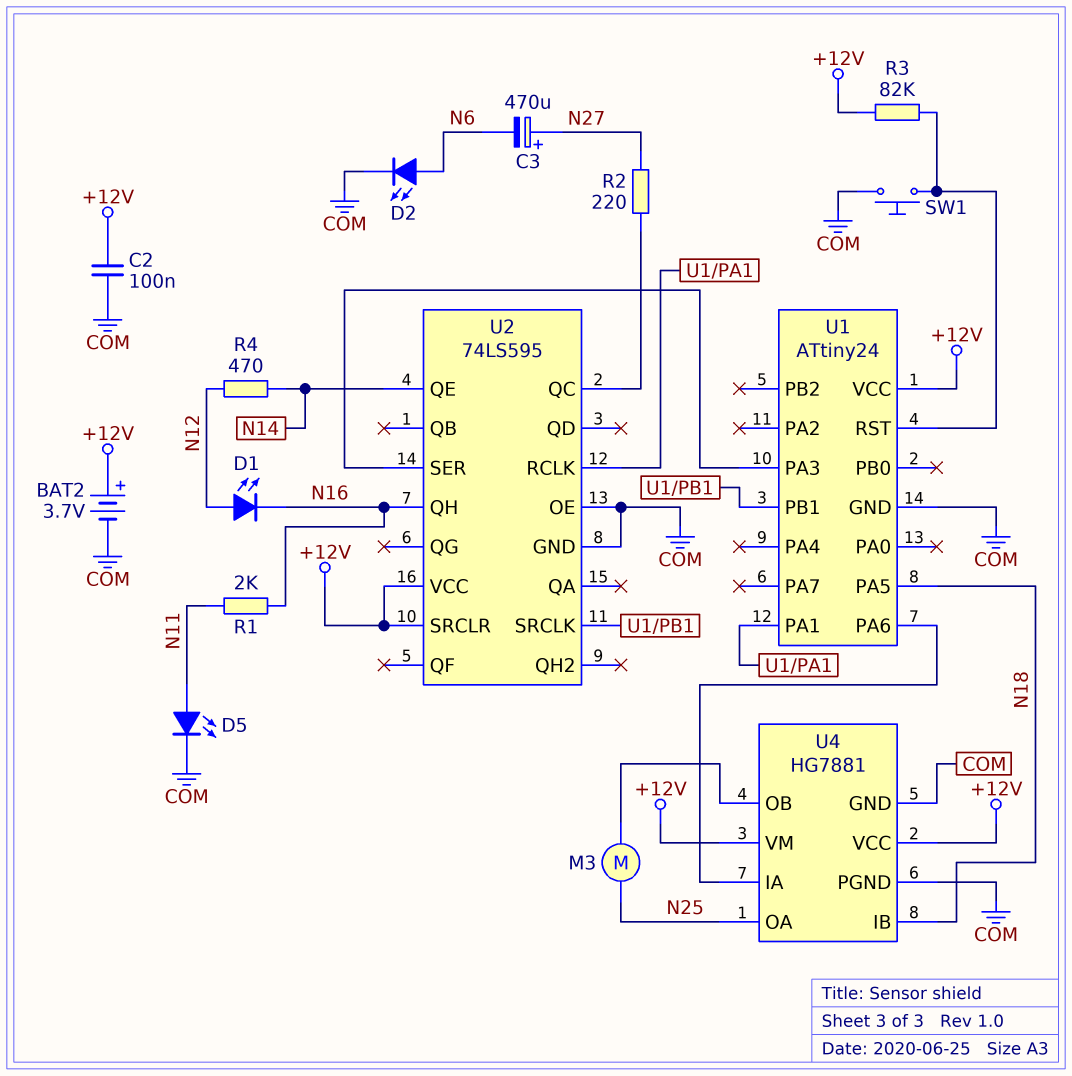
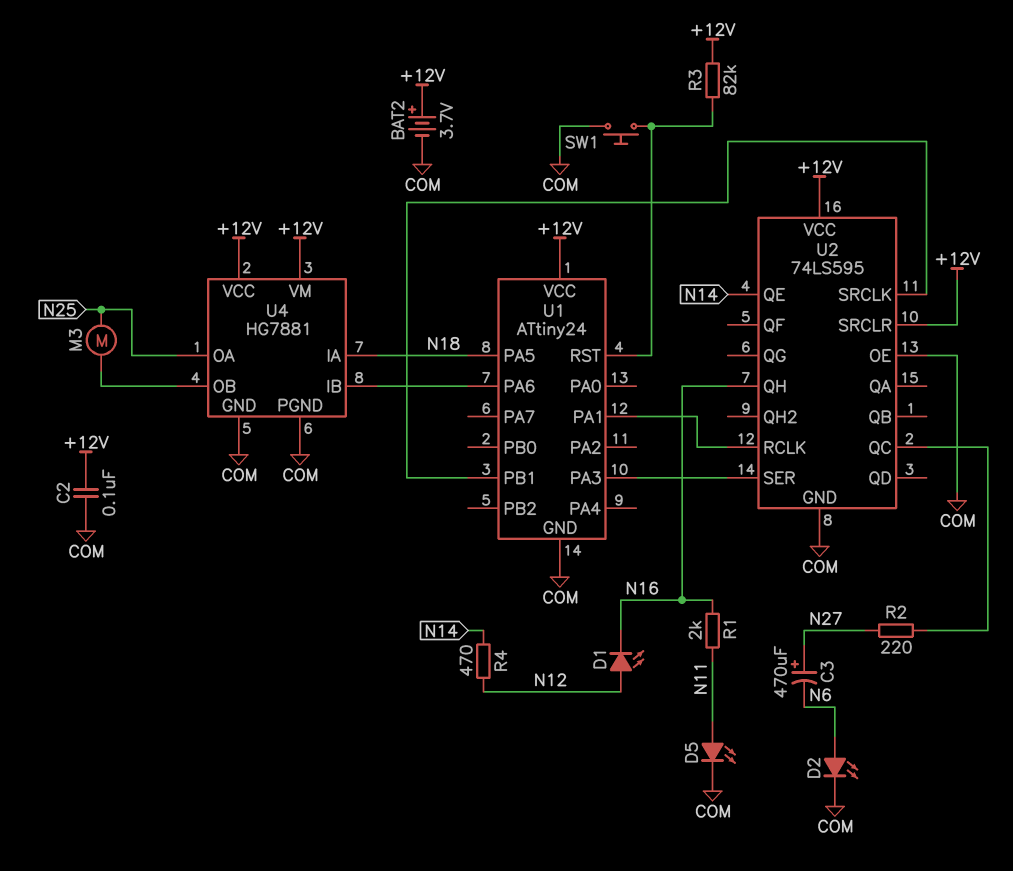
U4 pin IA: U1/PA6 -> N18
U4 pin IB: N18 -> U1/PA6

